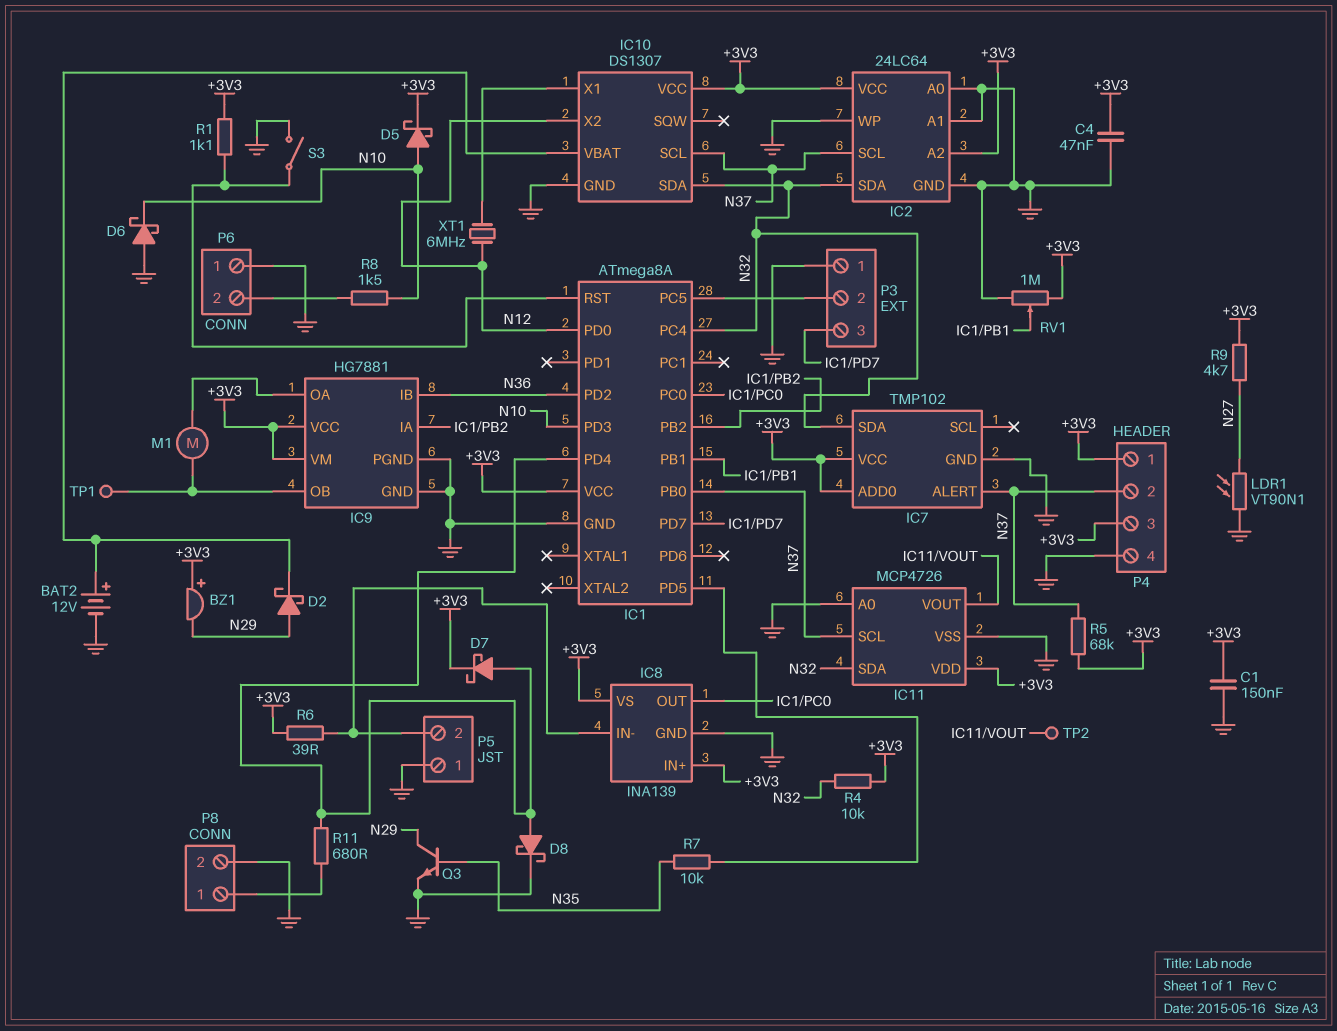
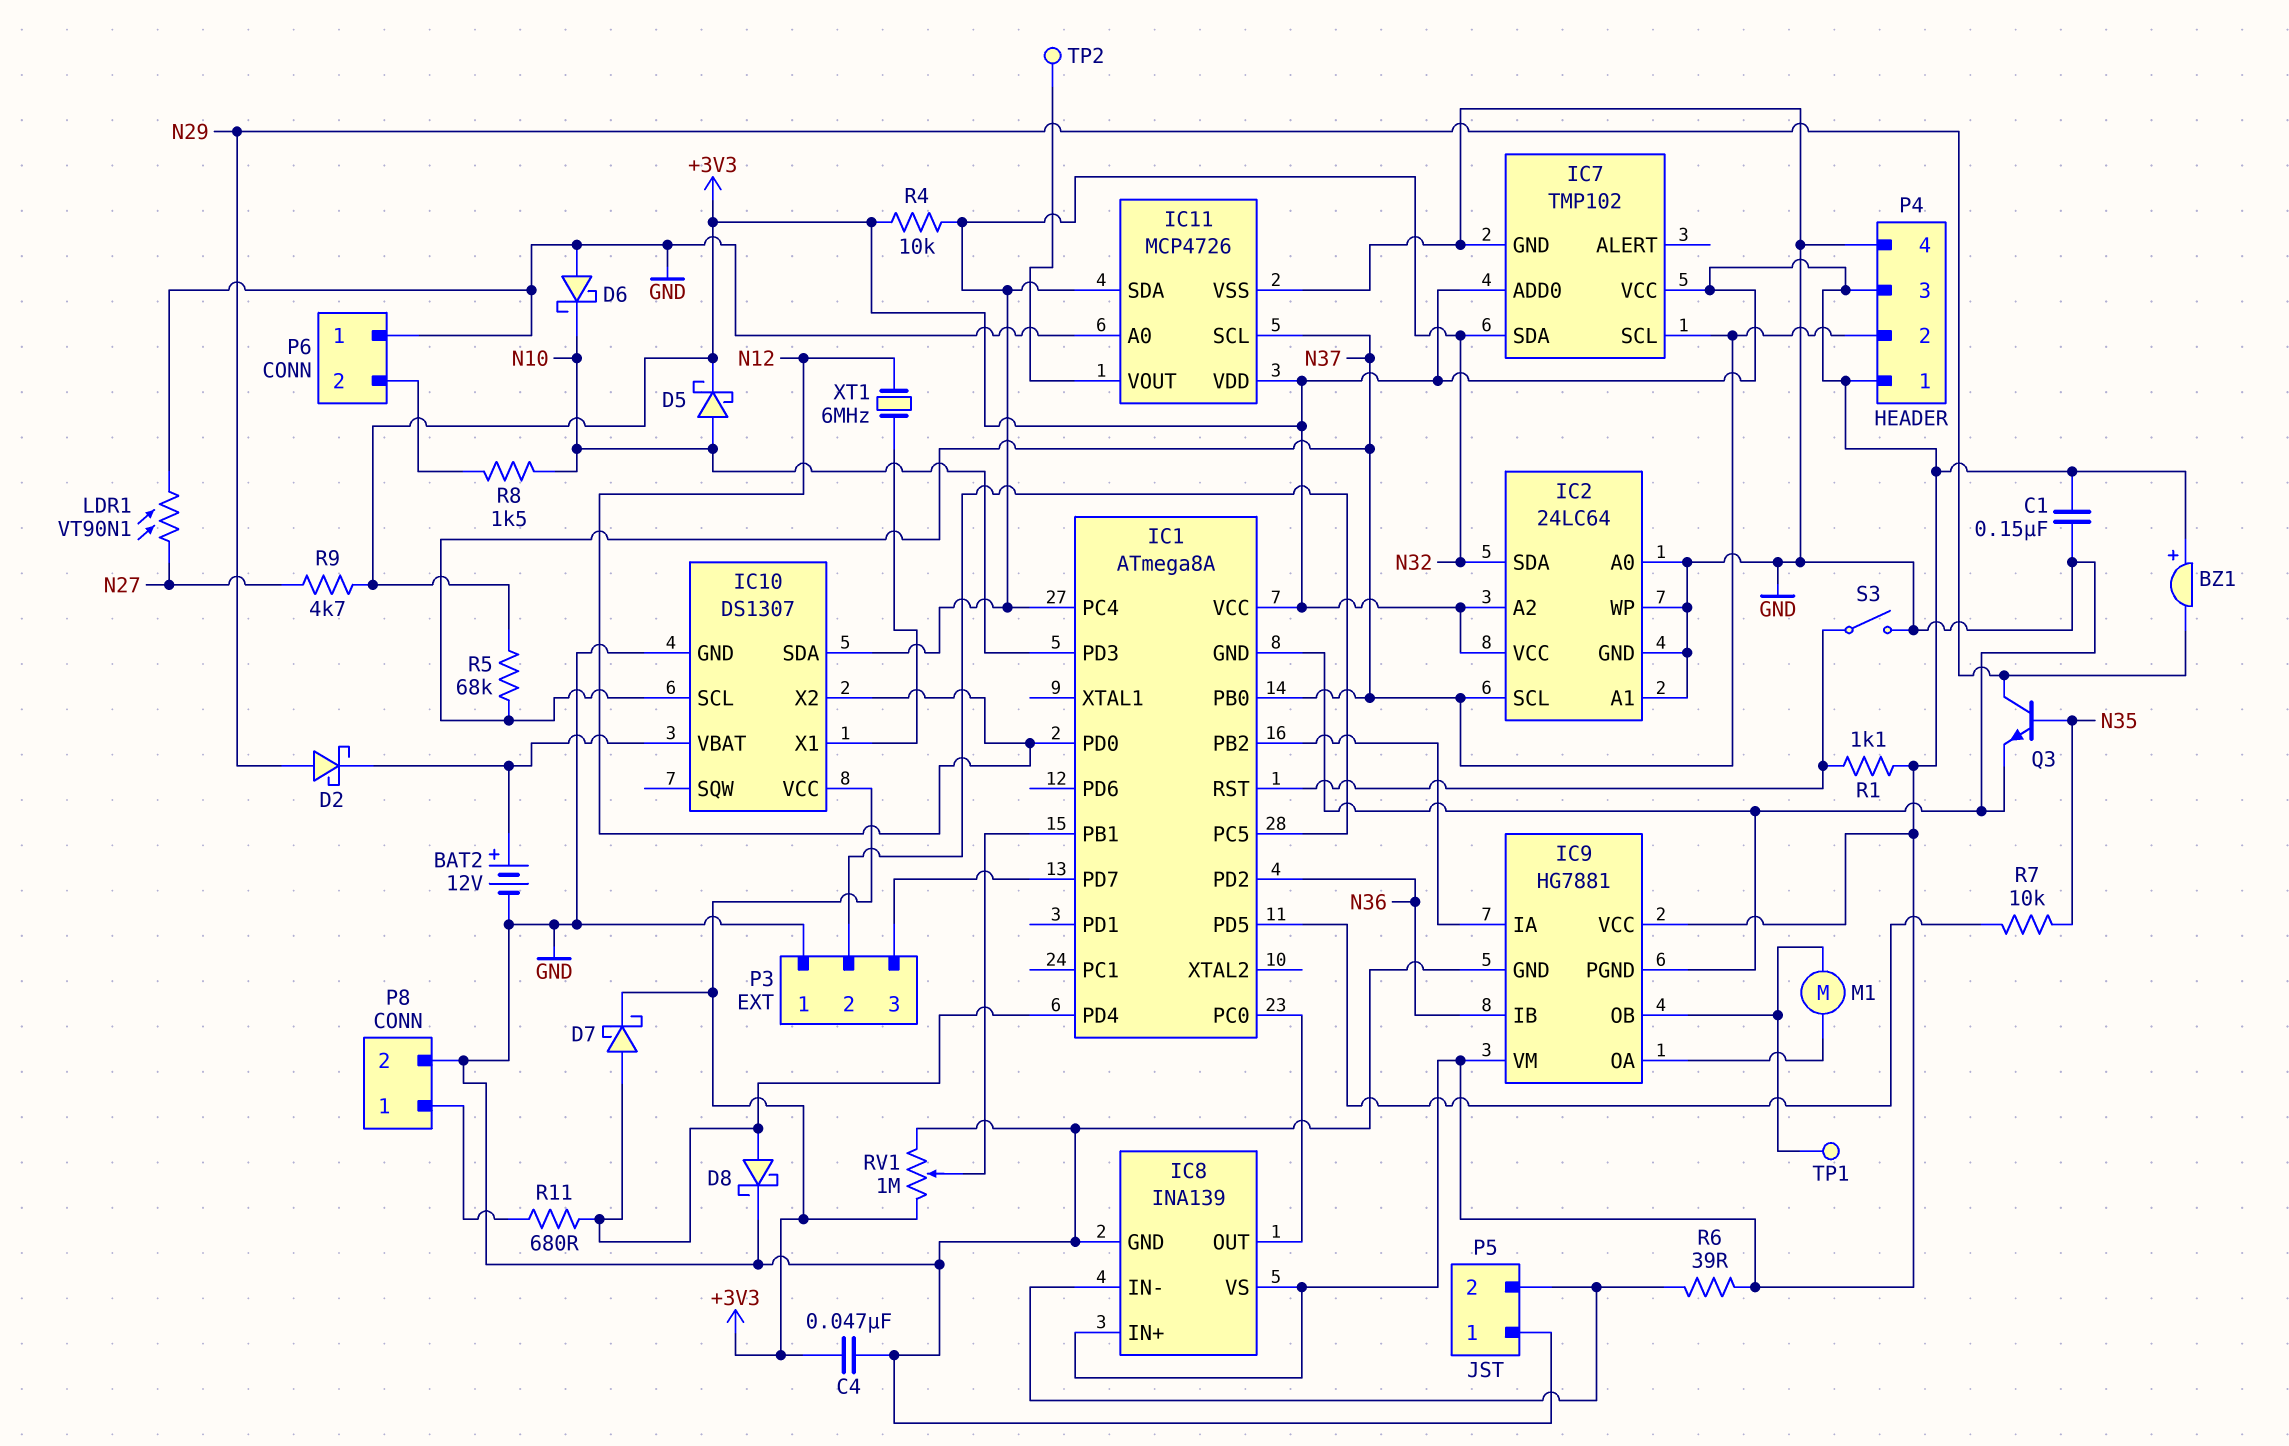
IC7 pin ALERT: N37 -> none
IC7 pin SCL: none -> N37

